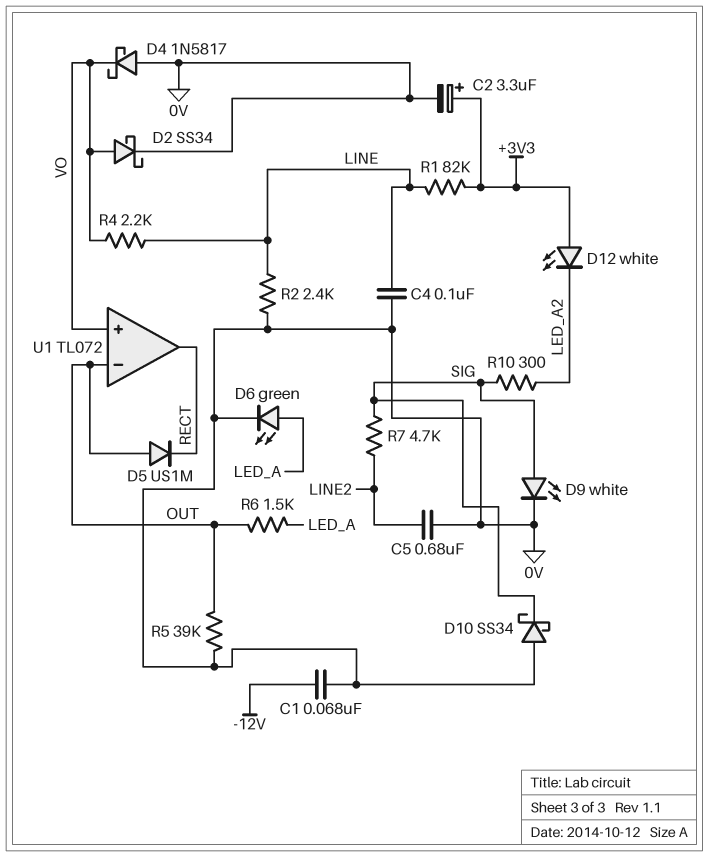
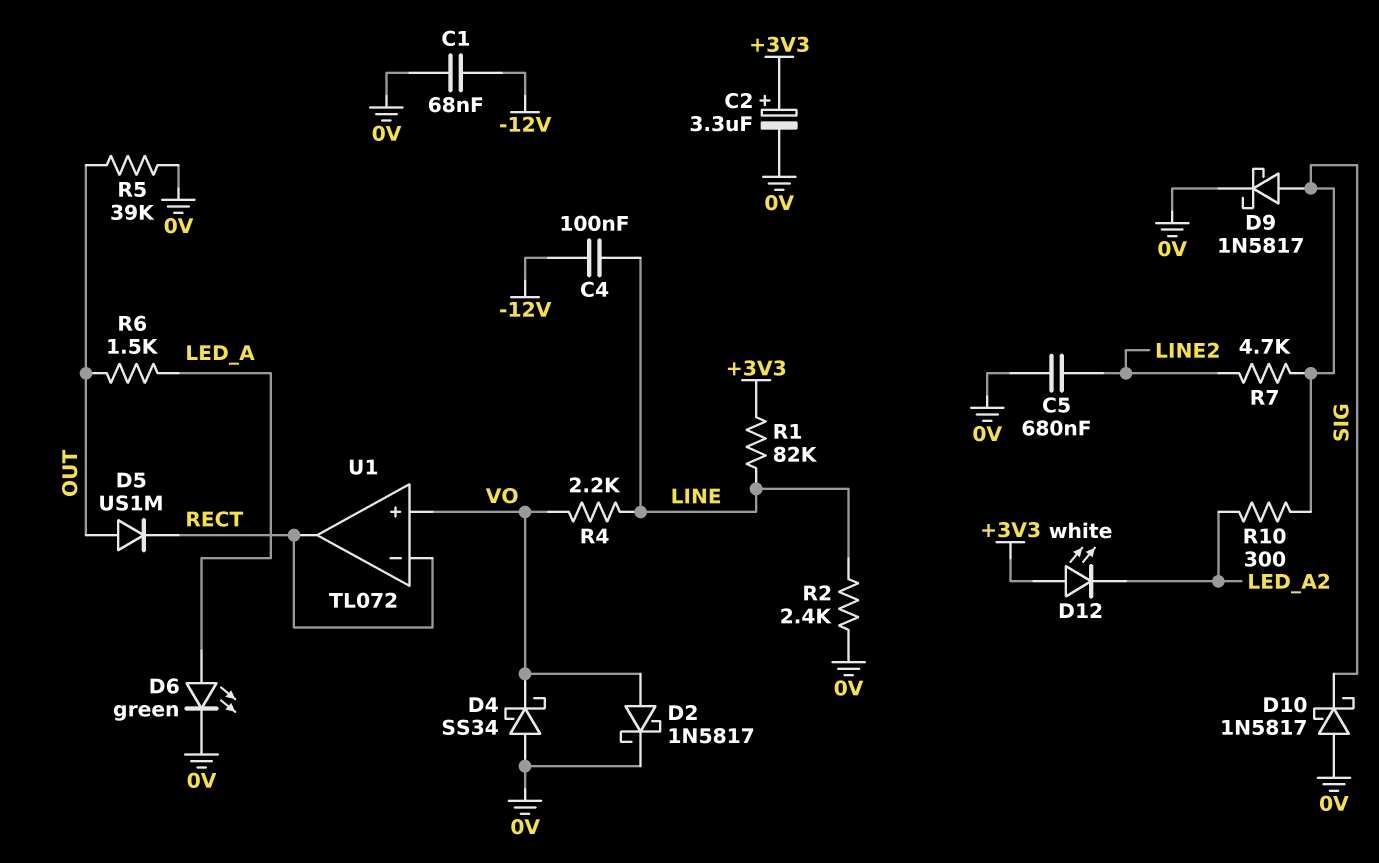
C4: 100nF (0V, LINE) -> 100nF (-12V, LINE)
D2: schottky SS34 (A VO, K 0V) -> schottky 1N5817 (A VO, K 0V)
D4: schottky 1N5817 (A 0V, K VO) -> schottky SS34 (A 0V, K VO)
D9: LED white (A SIG, K 0V) -> schottky 1N5817 (A SIG, K 0V)
D10: schottky SS34 (A 0V, K SIG) -> schottky 1N5817 (A 0V, K SIG)
U1 pin in-: OUT -> RECT

